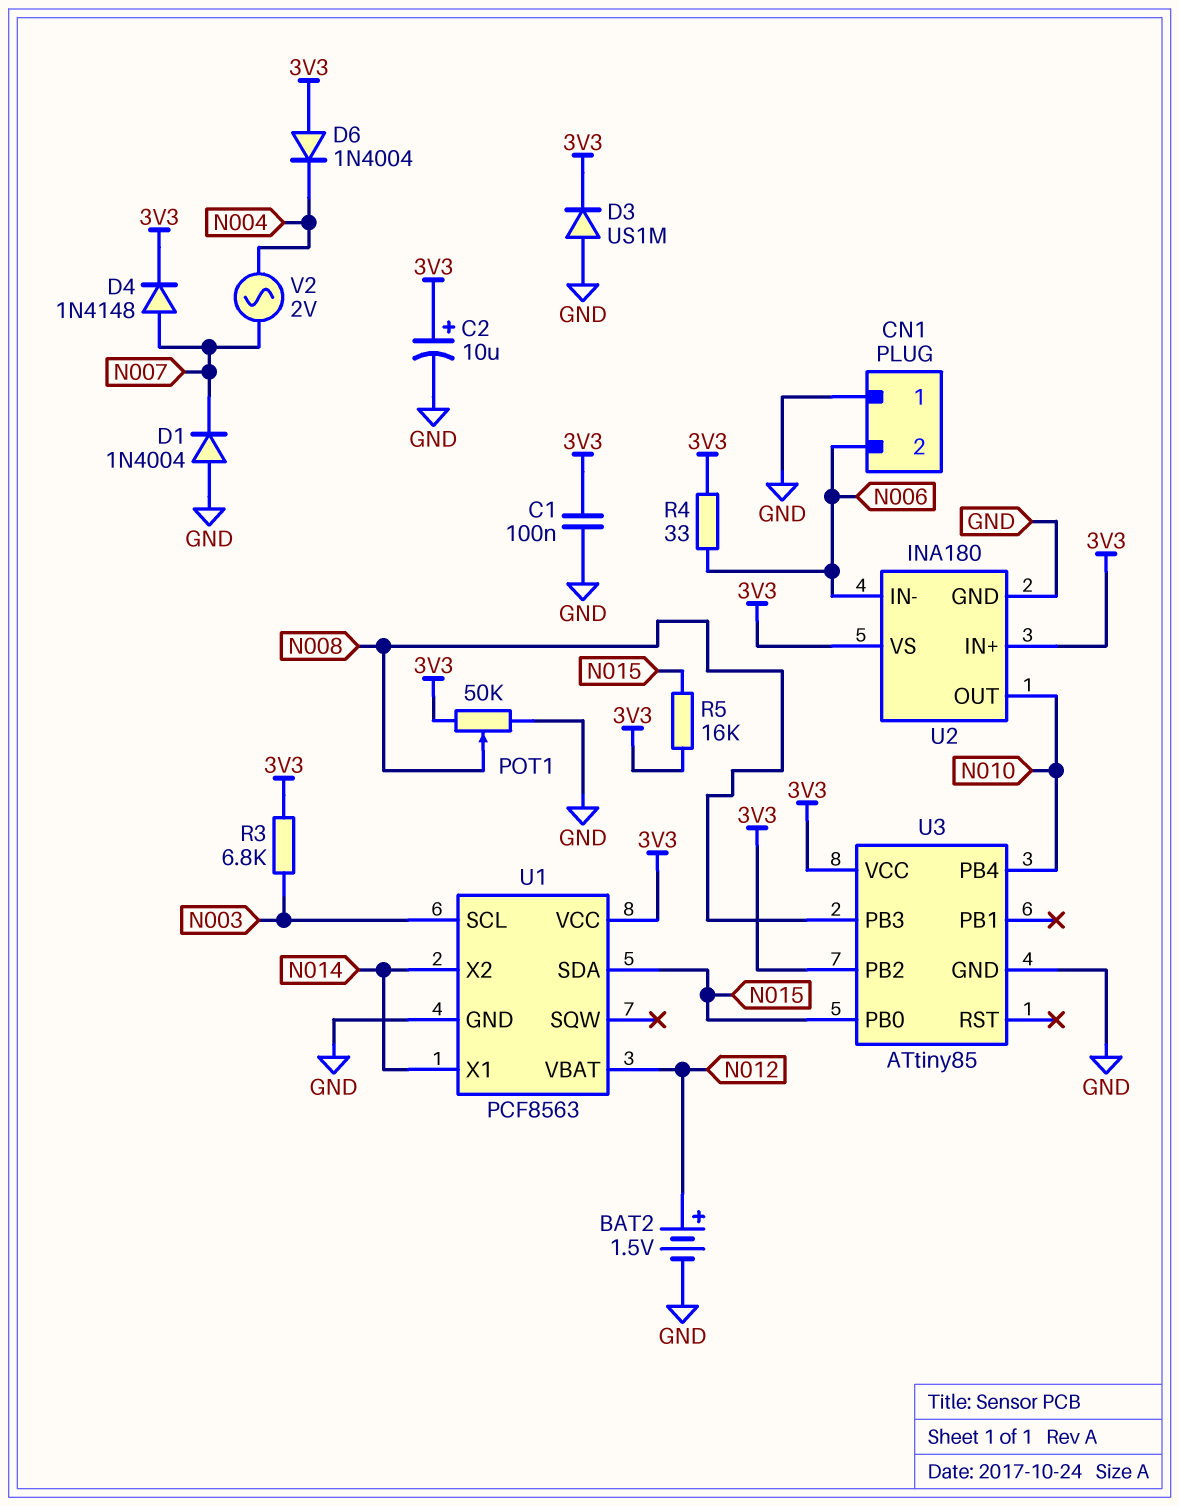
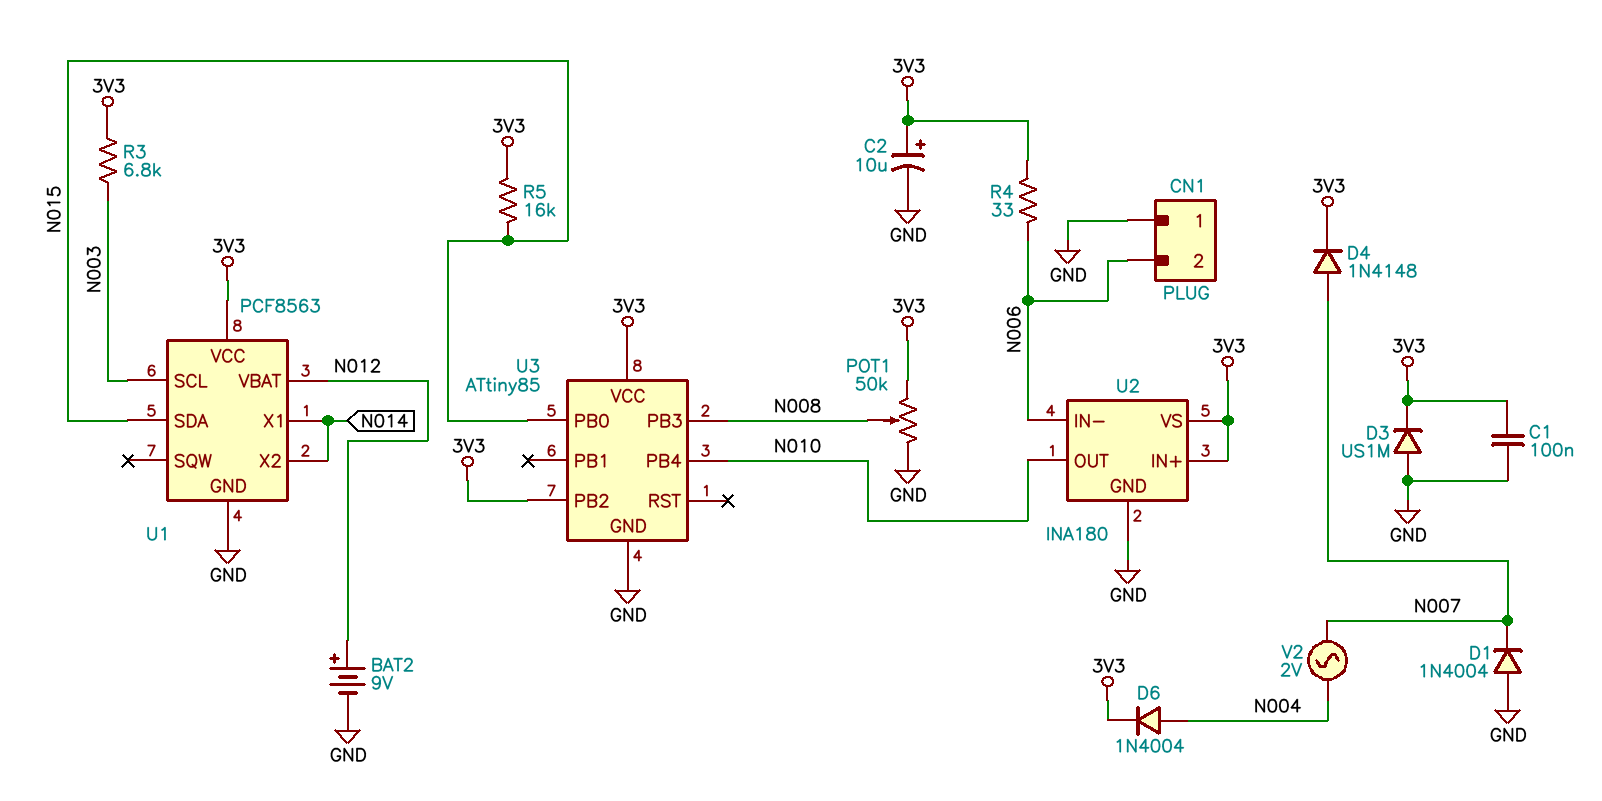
BAT2: 1.5V (plus N012, minus GND) -> 9V (plus N012, minus GND)
D6: diode 1N4004 (A 3V3, K N004) -> diode 1N4004 (A N004, K 3V3)

